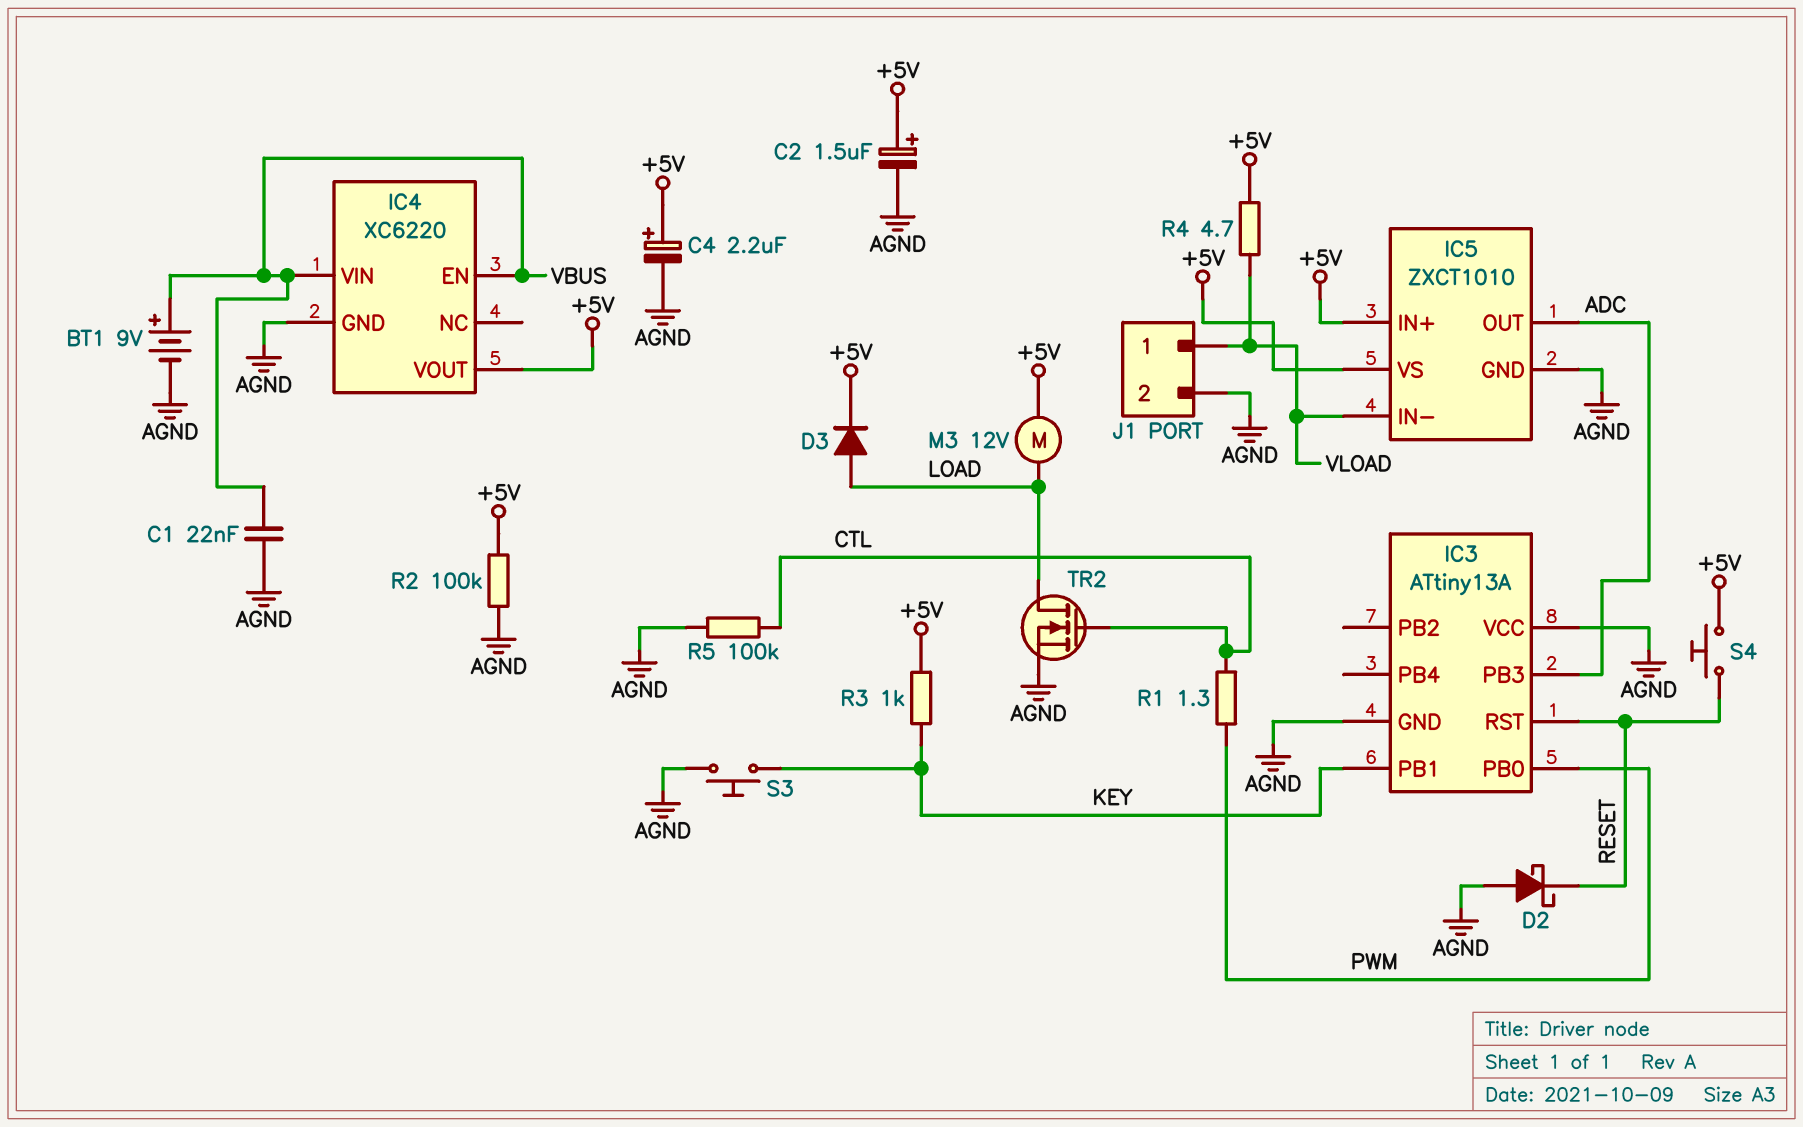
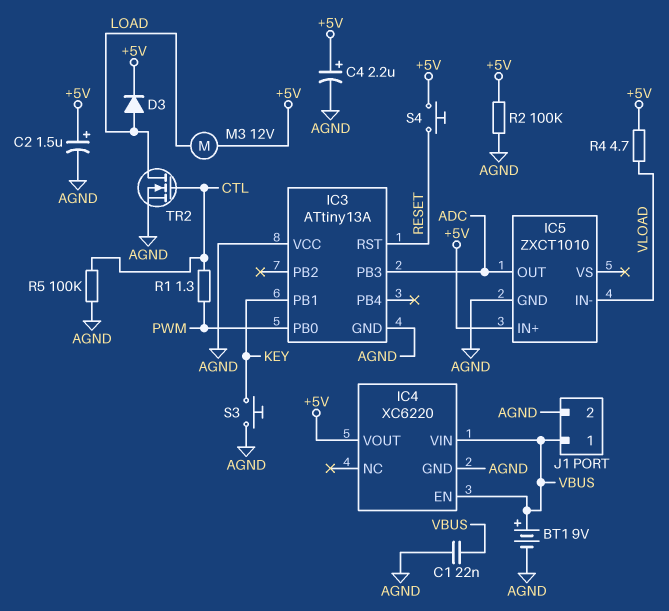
D2: schottky (A AGND, K RESET) -> none
IC5 pin VS: +5V -> none
J1 pin 1: VLOAD -> VBUS
R3: 1k (+5V, KEY) -> none

